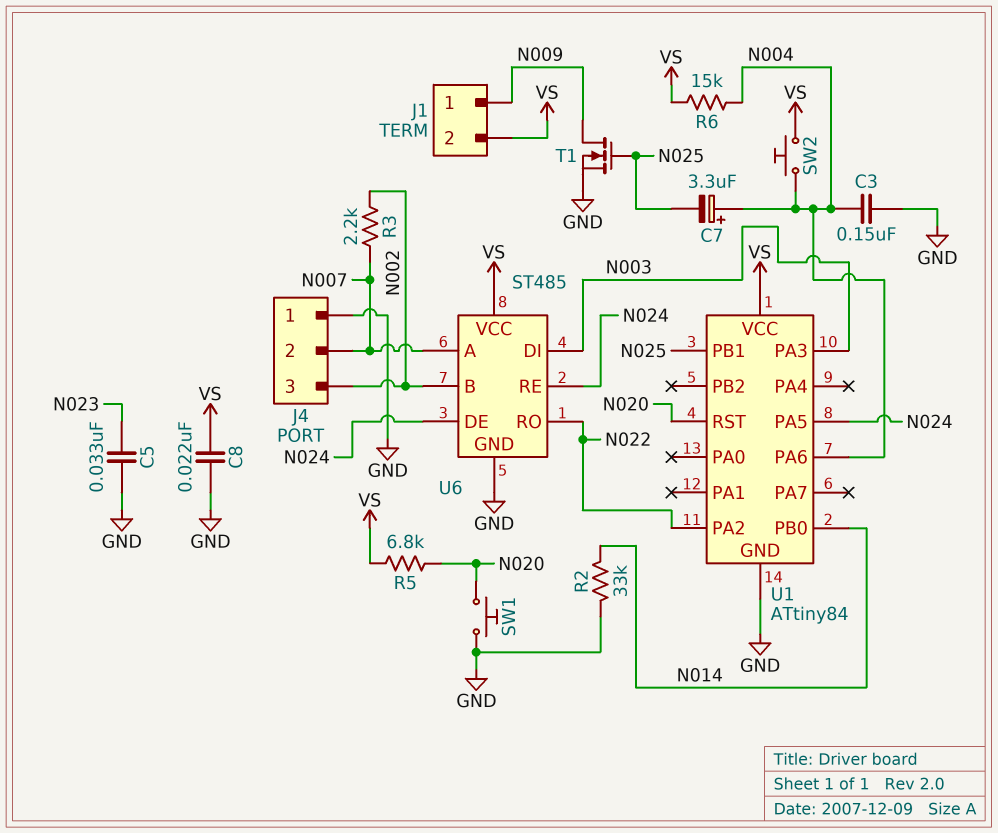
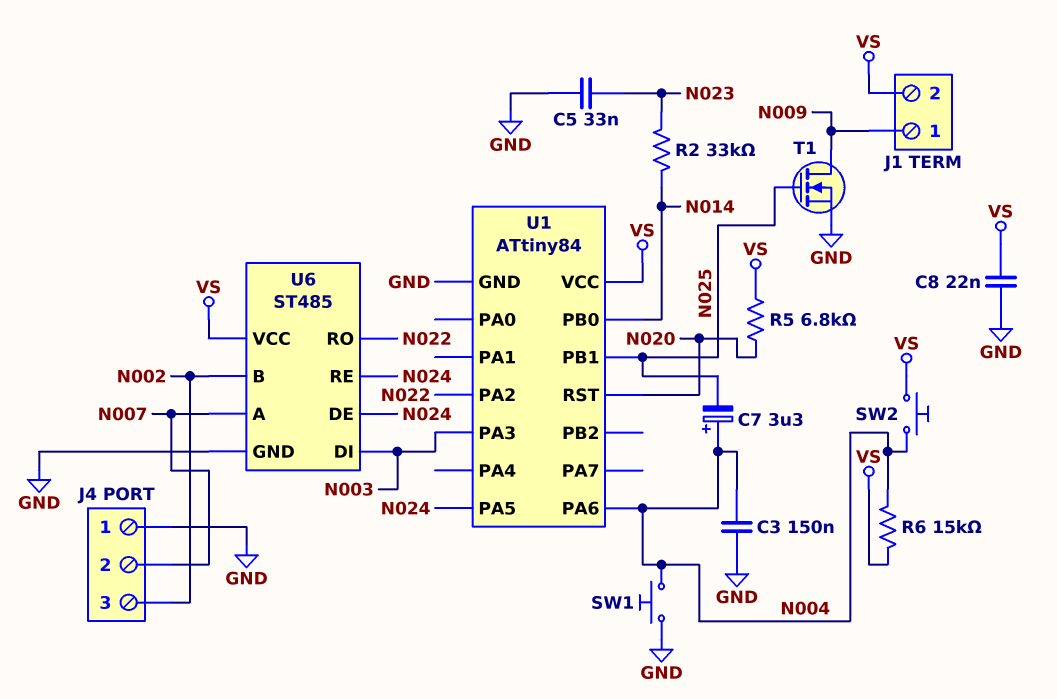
R2: 33k (GND, N014) -> 33k (N014, N023)
R3: 2.2k (N002, N007) -> none
SW1: button (GND, N020) -> button (GND, N004)

